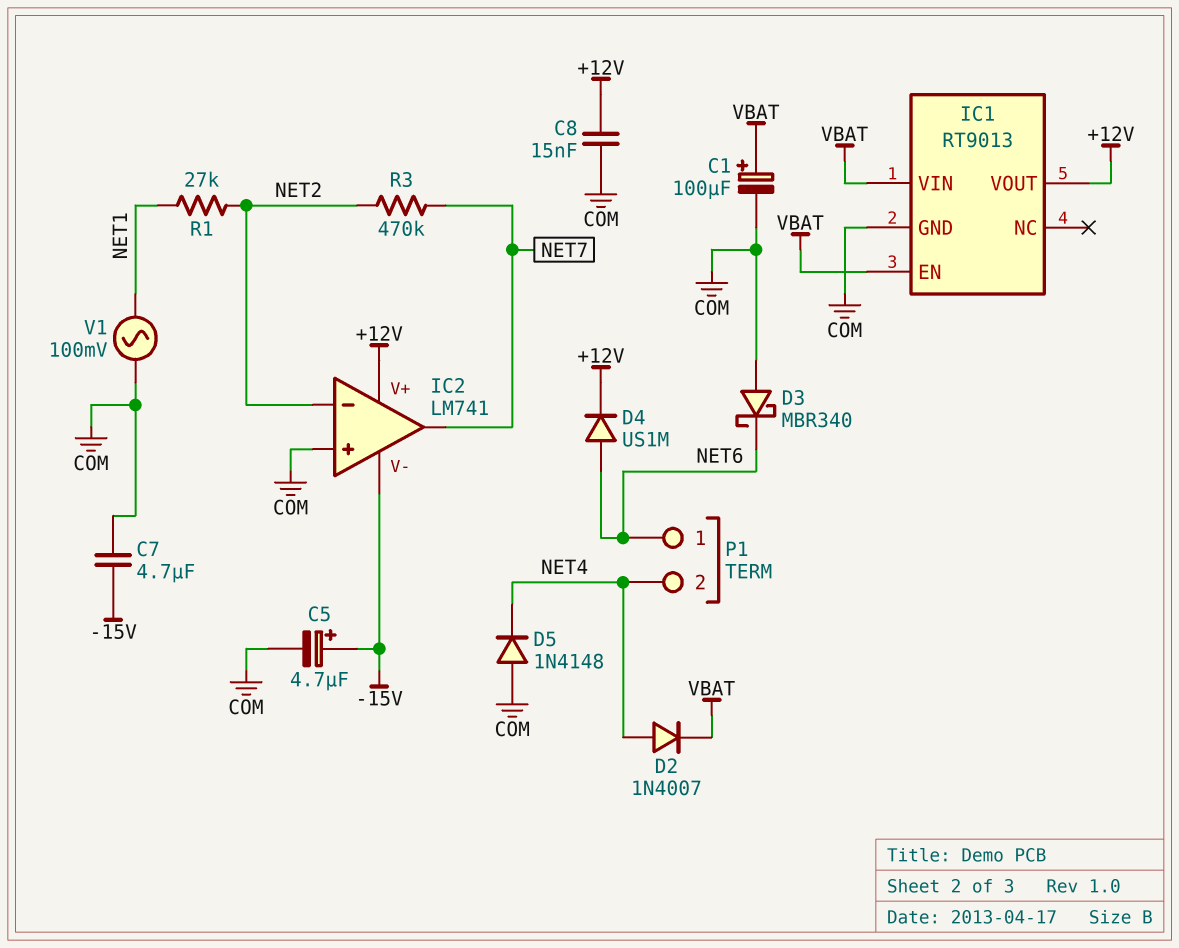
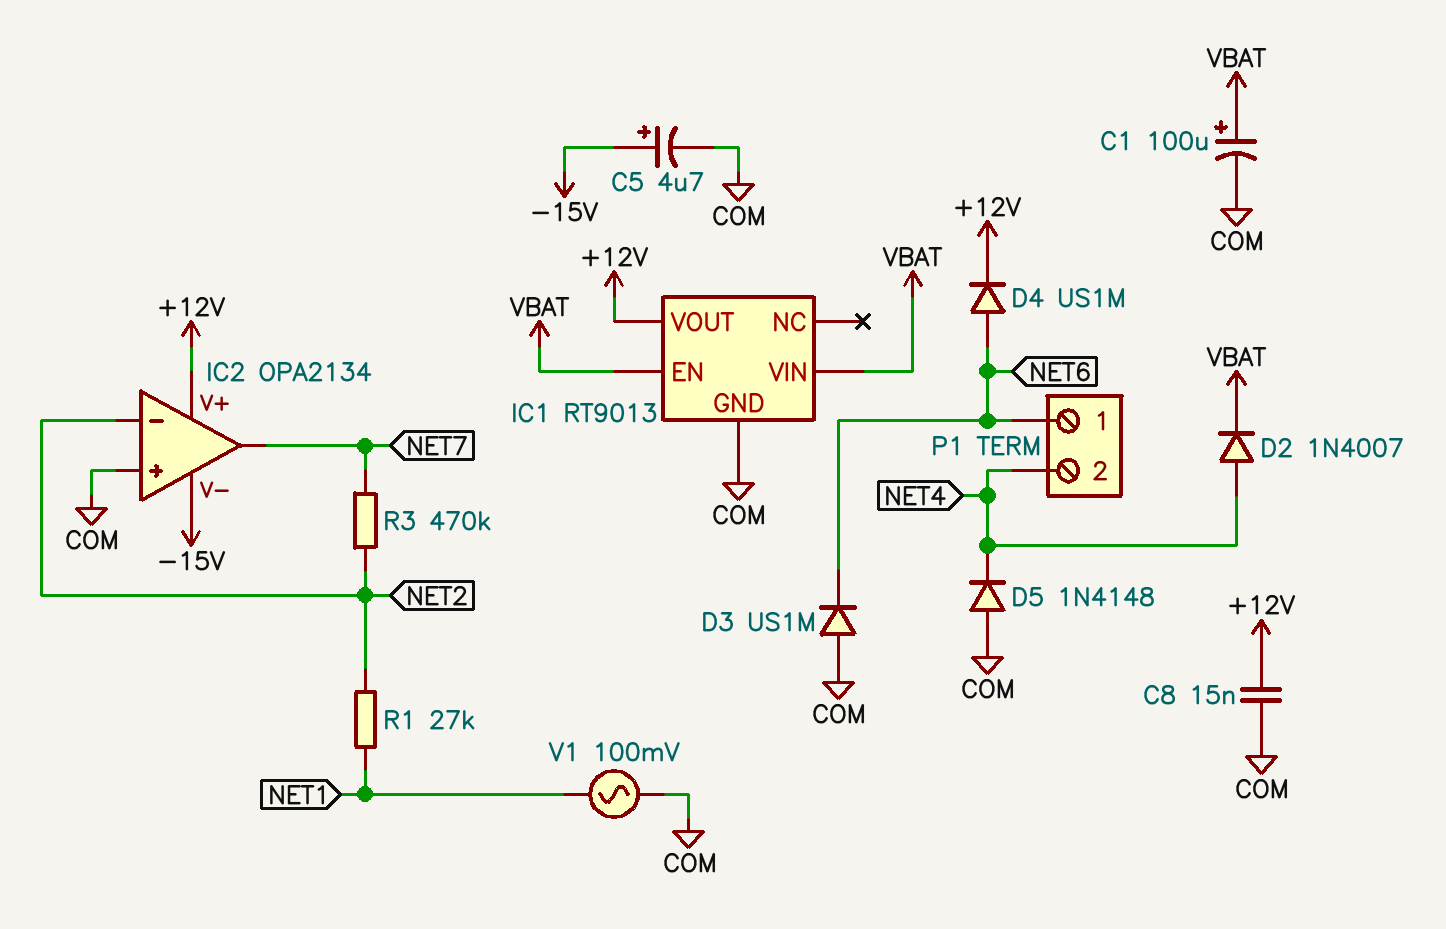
C7: 4.7uF (-15V, COM) -> none
D3: schottky MBR340 (A COM, K NET6) -> diode US1M (A COM, K NET6)
IC2: LM741 -> OPA2134

